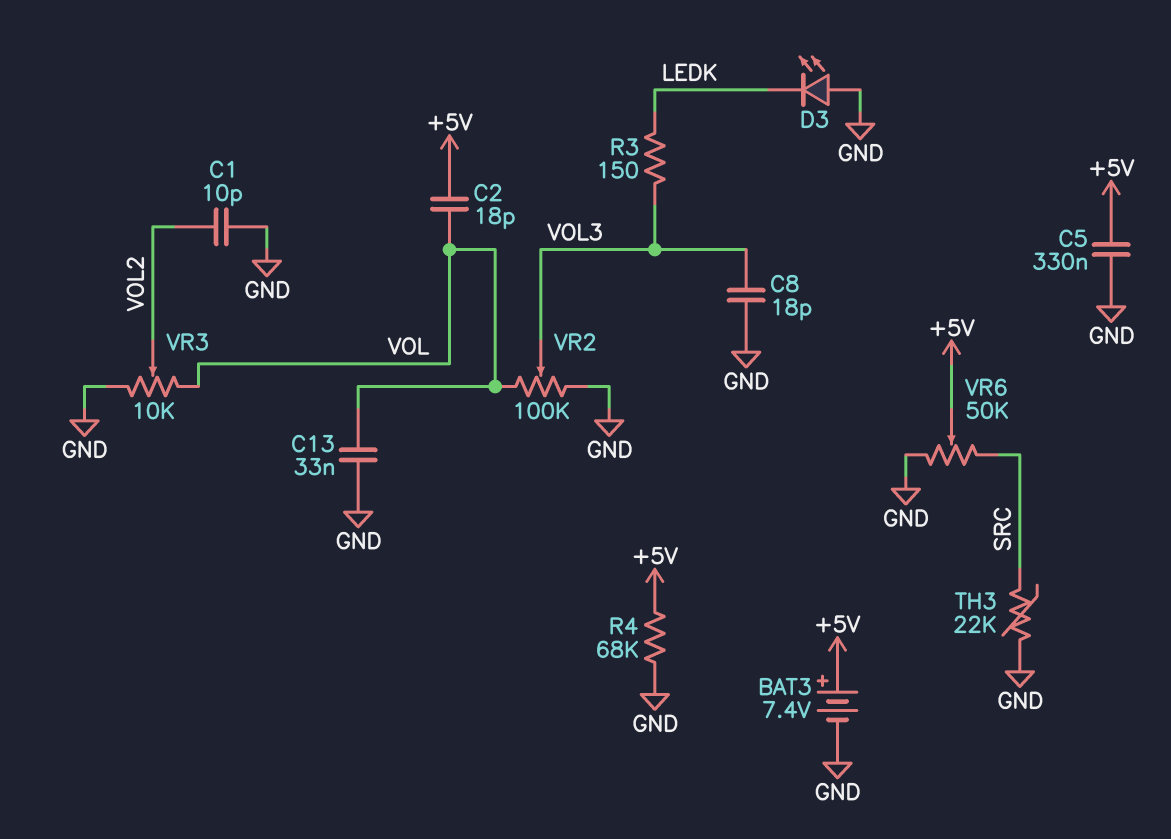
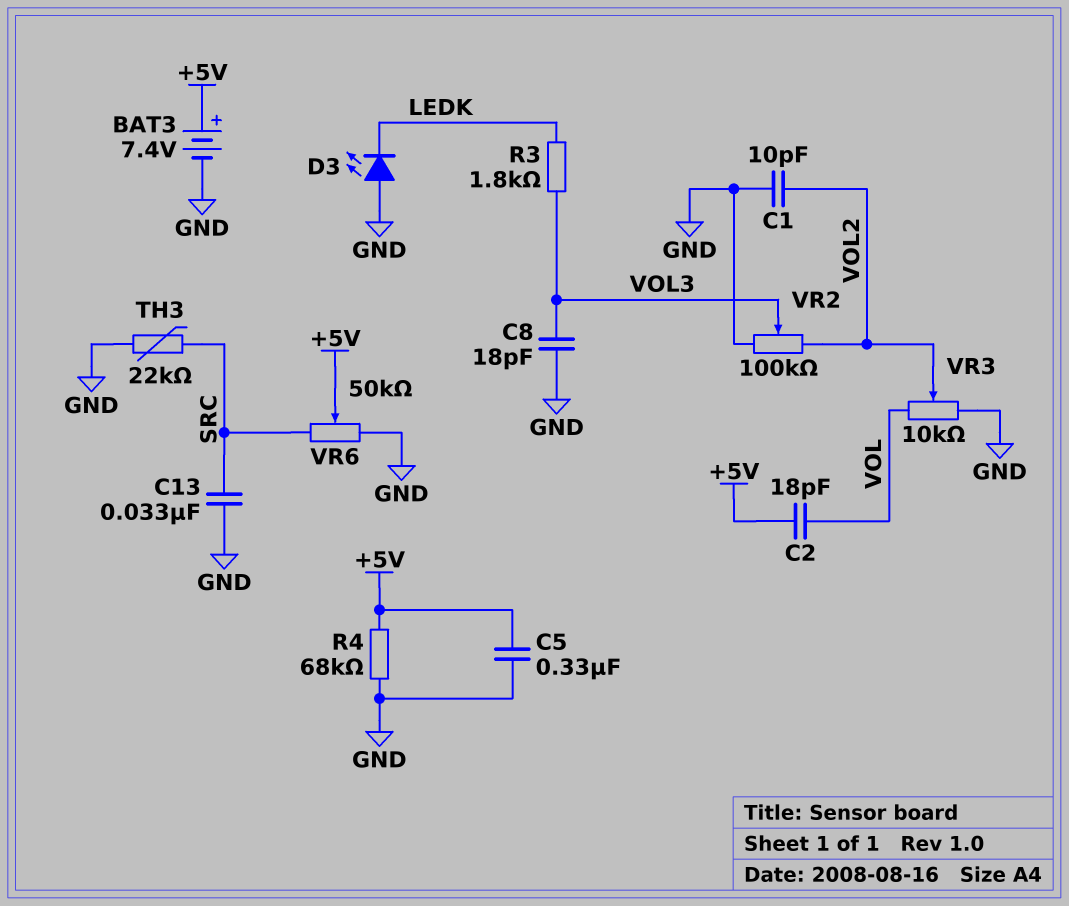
C13: 33nF (GND, VOL) -> 33nF (GND, SRC)
R3: 150 (LEDK, VOL3) -> 1.8k (LEDK, VOL3)
VR2: 100k (GND, VOL, wiper VOL3) -> 100k (GND, VOL2, wiper VOL3)

